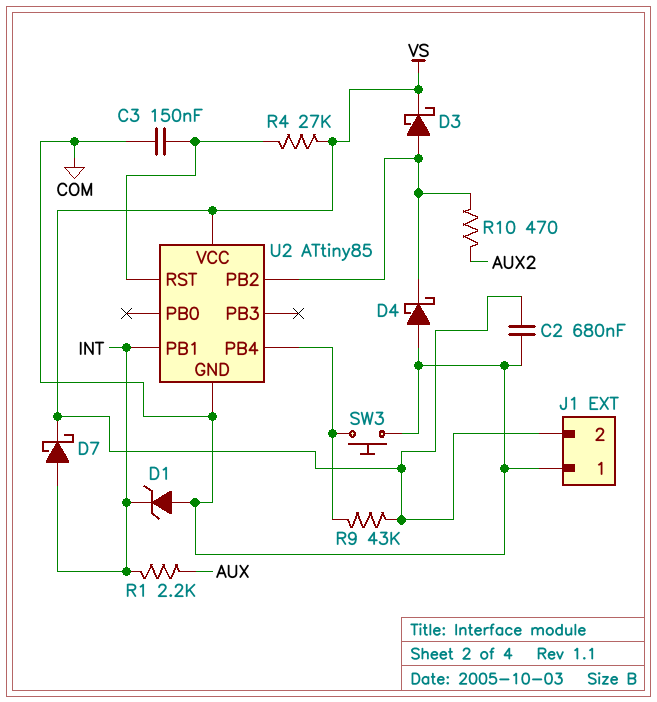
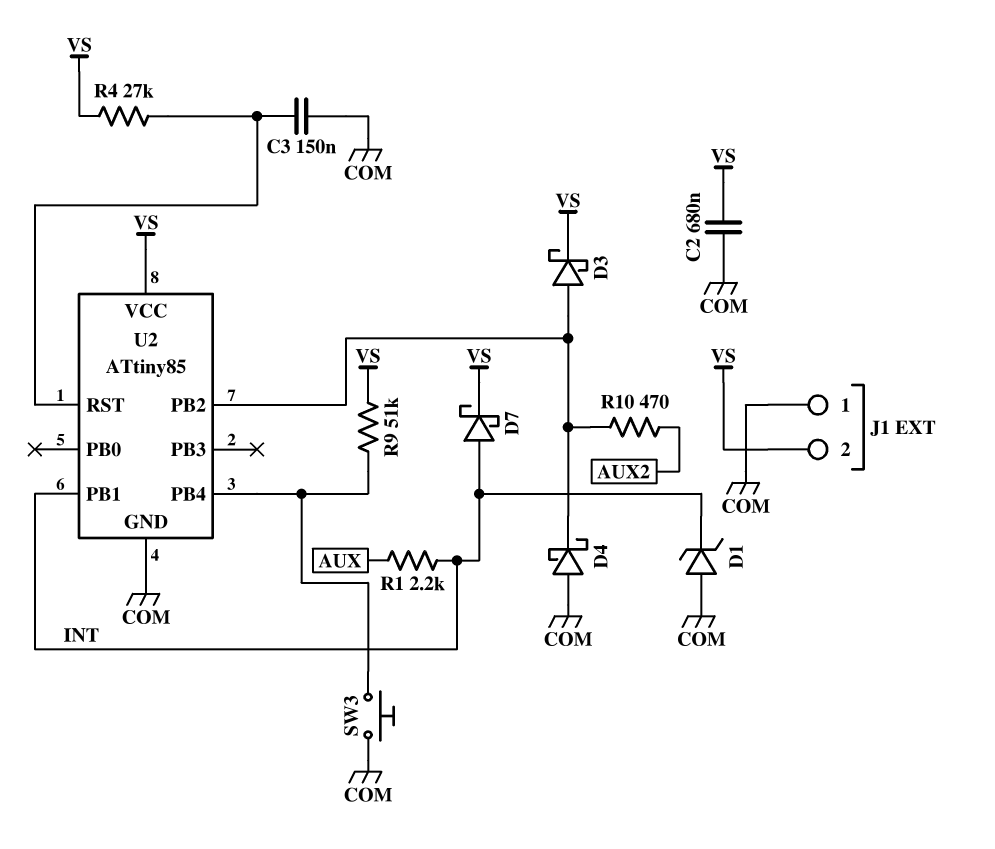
R9: 43k (U2/PB4, VS) -> 51k (U2/PB4, VS)

